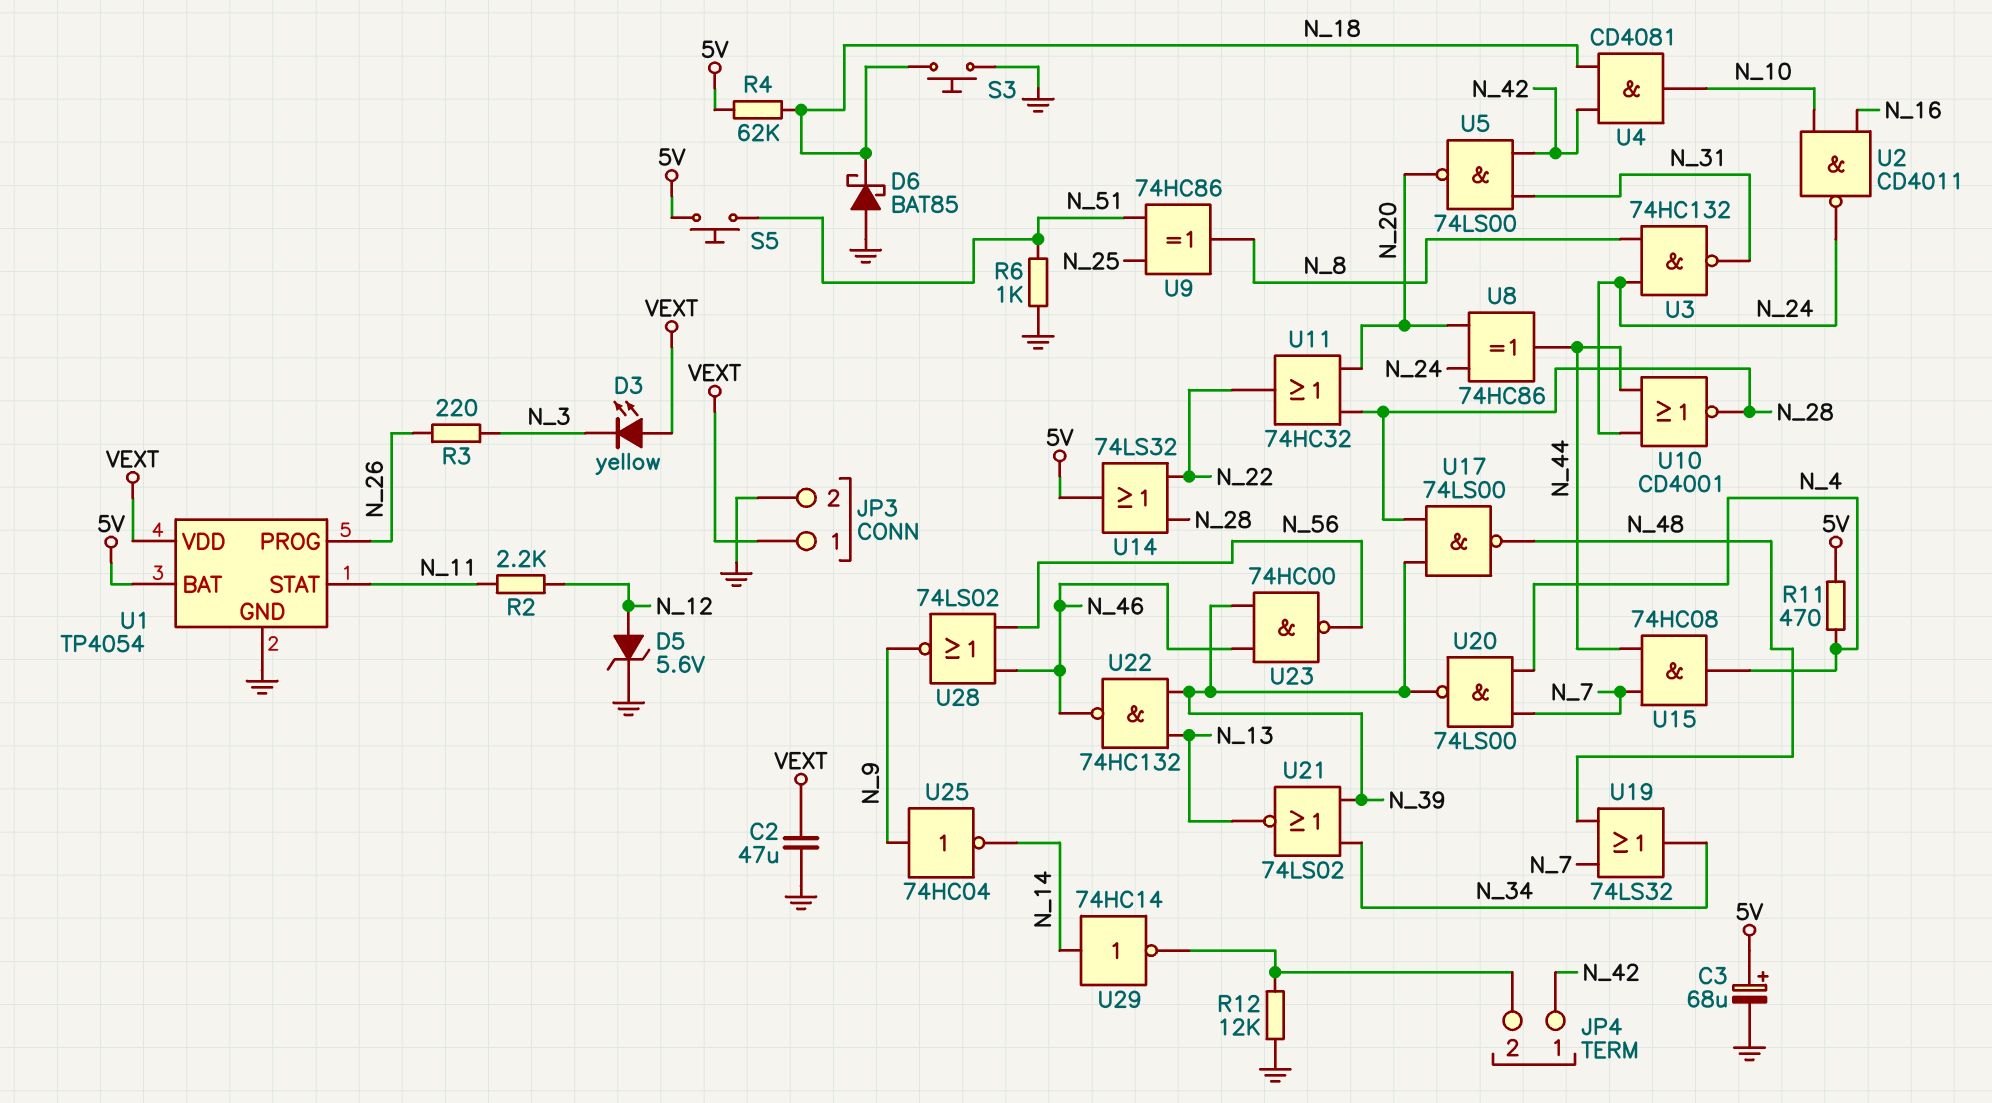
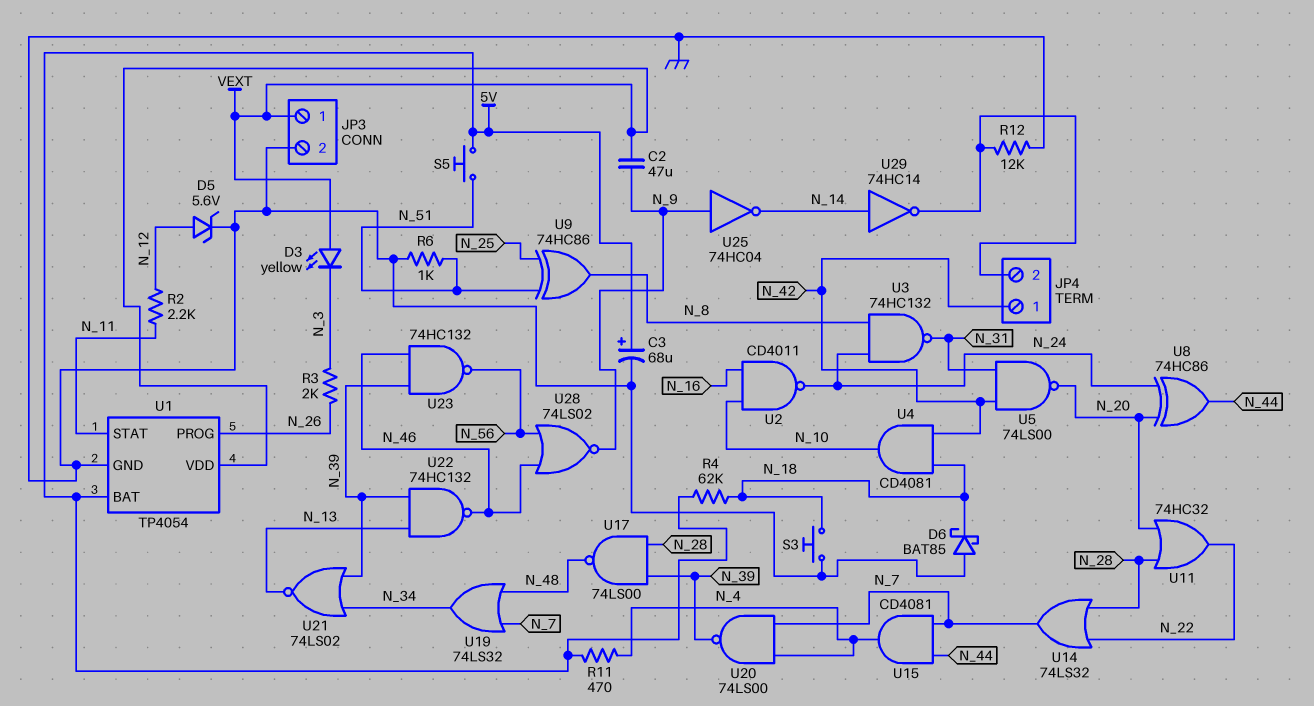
C2: 47uF (GND, VEXT) -> 47uF (N_9, VEXT)
R3: 220 (N_3, N_26) -> 2k (N_3, N_26)
U10: NOR CD4001 (in N_24, in N_44, out N_28) -> none
U14: OR 74LS32 (in N_22, in N_28, out 5V) -> OR 74LS32 (in N_22, in N_28, out N_7)
U15: AND 74HC08 (in N_7, in N_44, out N_4) -> AND CD4081 (in N_7, in N_44, out N_4)
U23: NAND 74HC00 (in N_39, in N_46, out N_56) -> NAND 74HC132 (in N_39, in N_46, out N_56)

